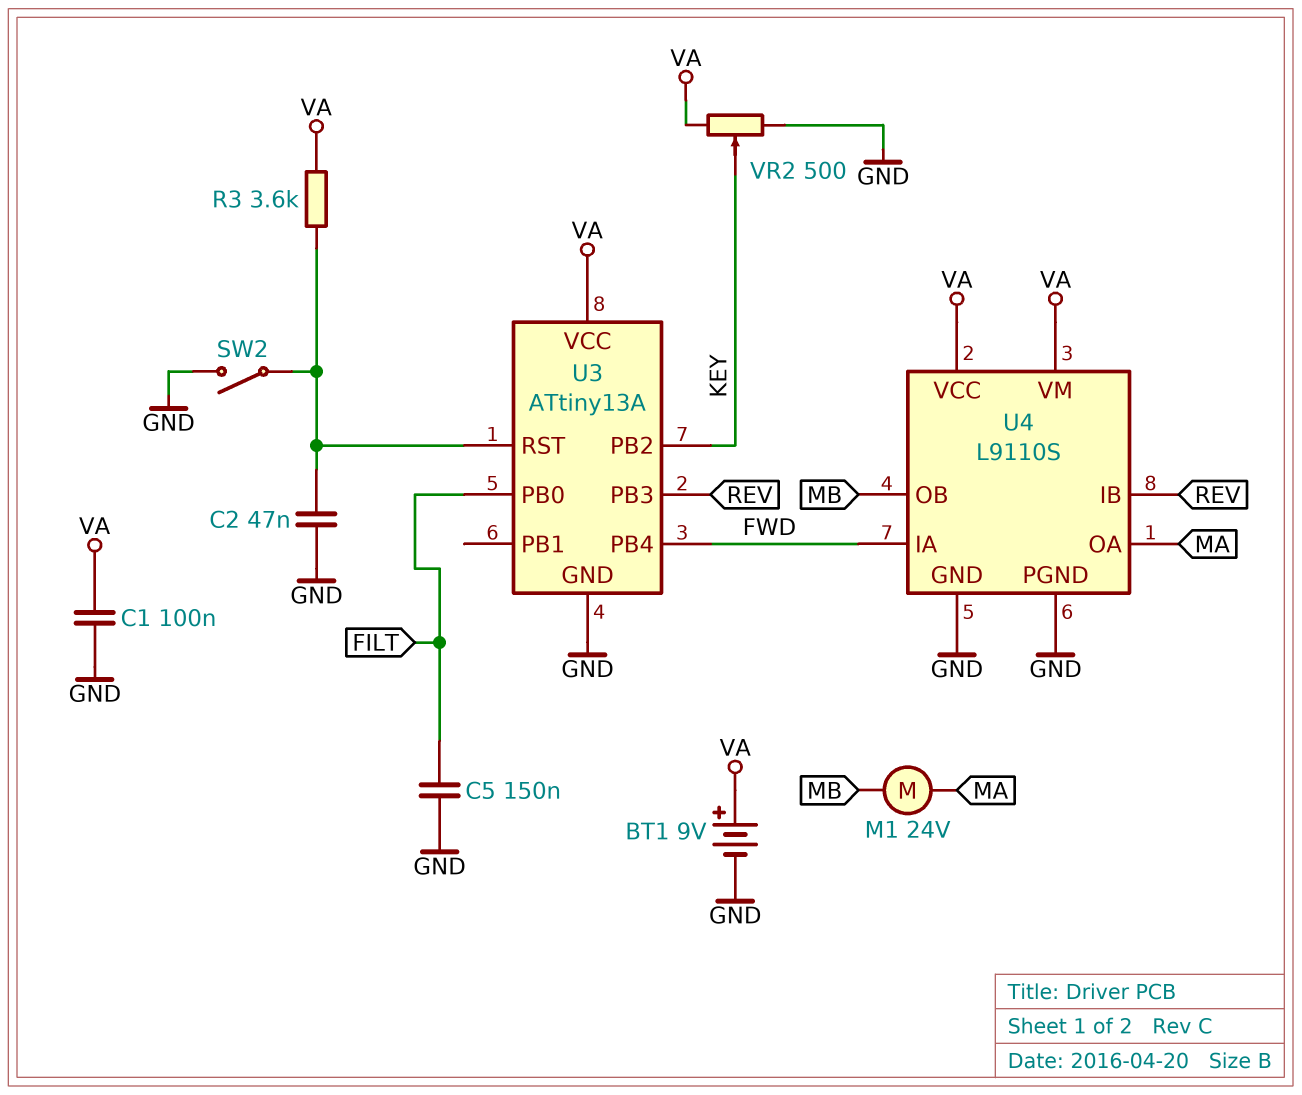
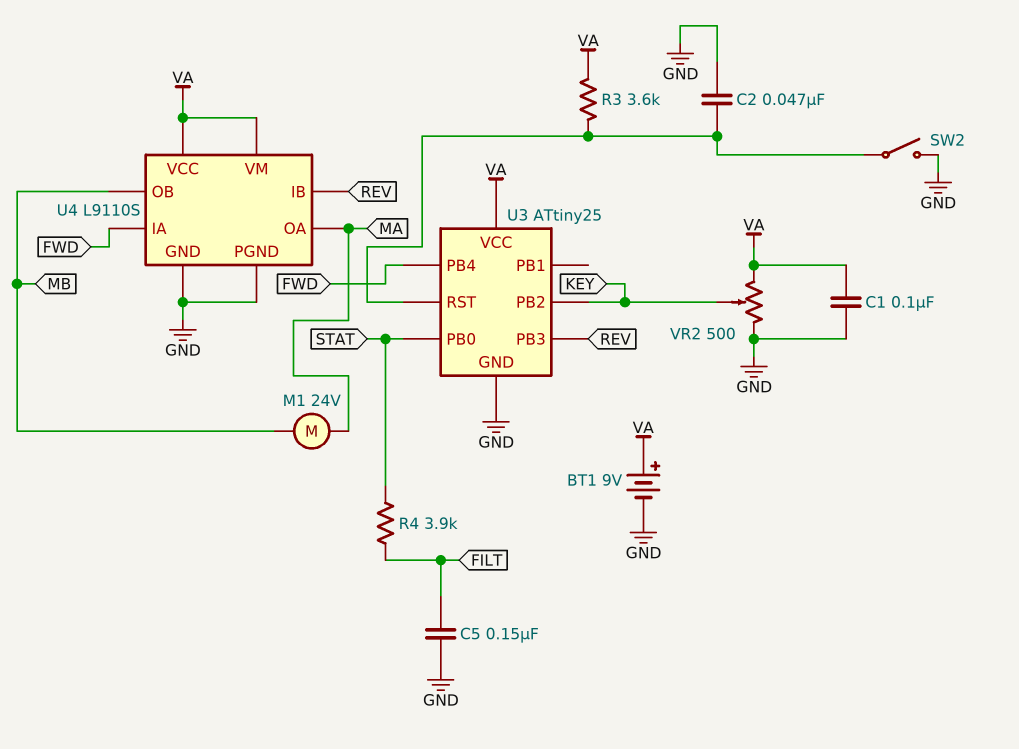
R4: none -> 3.9k (FILT, STAT)
U3: ATtiny13A -> ATtiny25
U3 pin PB0: FILT -> STAT

